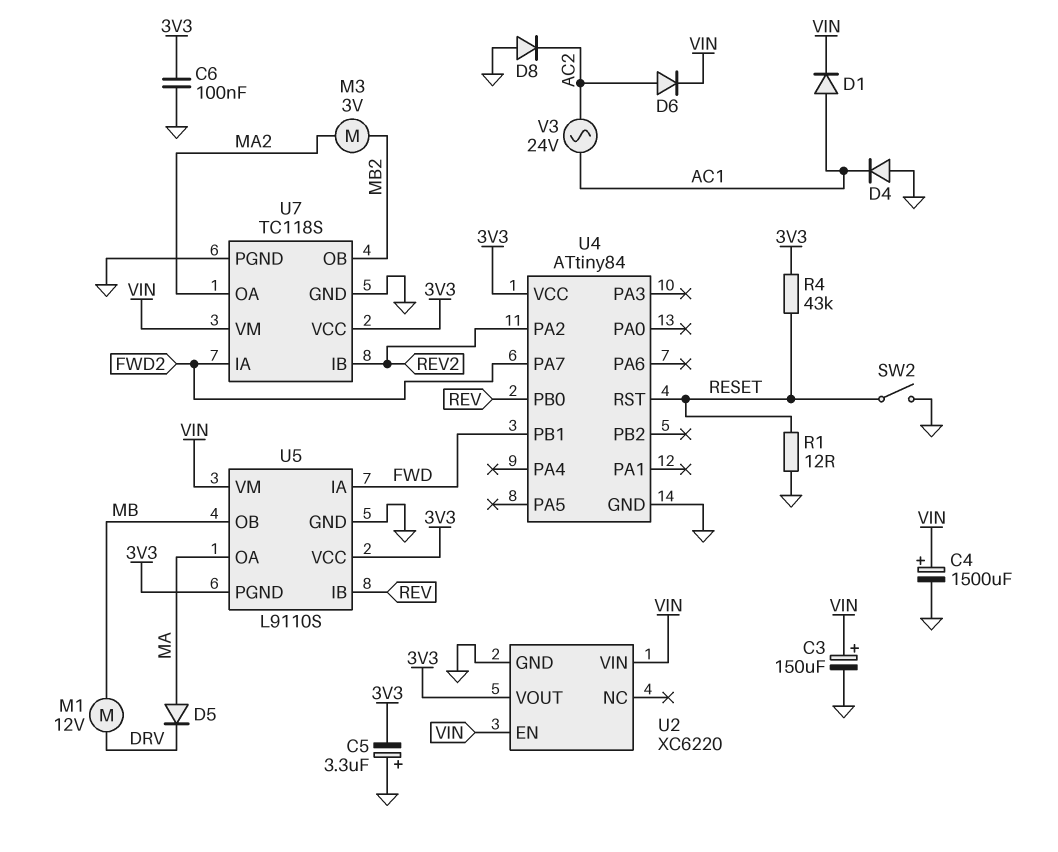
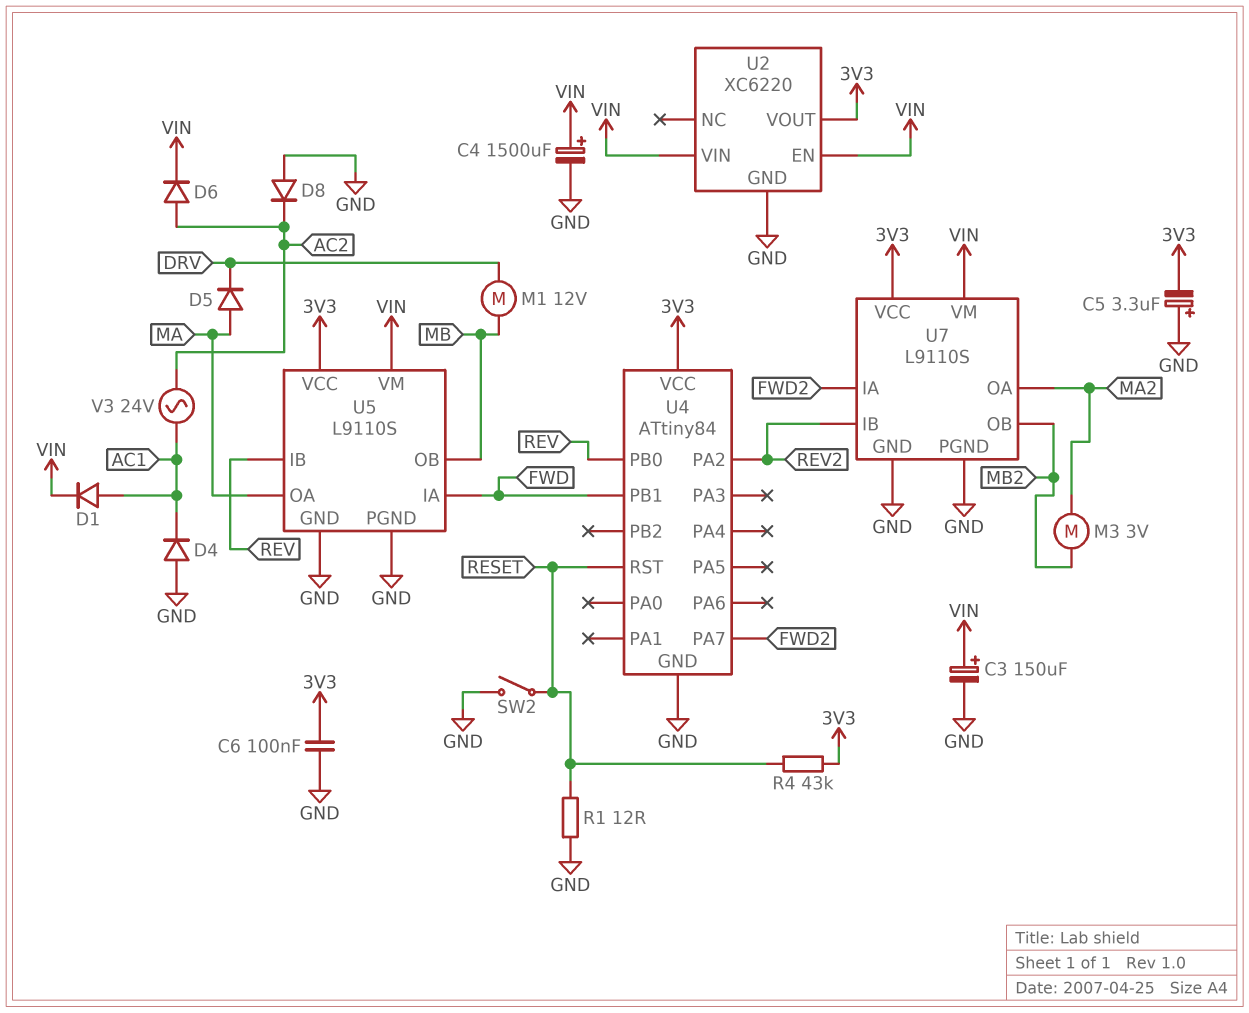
U5 pin PGND: 3V3 -> GND
U7: TC118S -> L9110S

